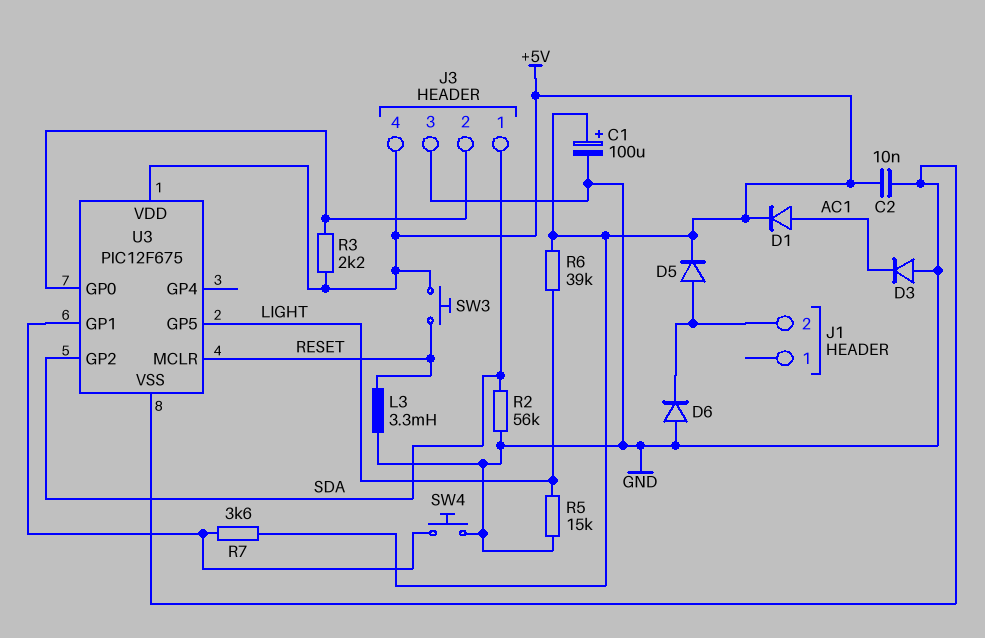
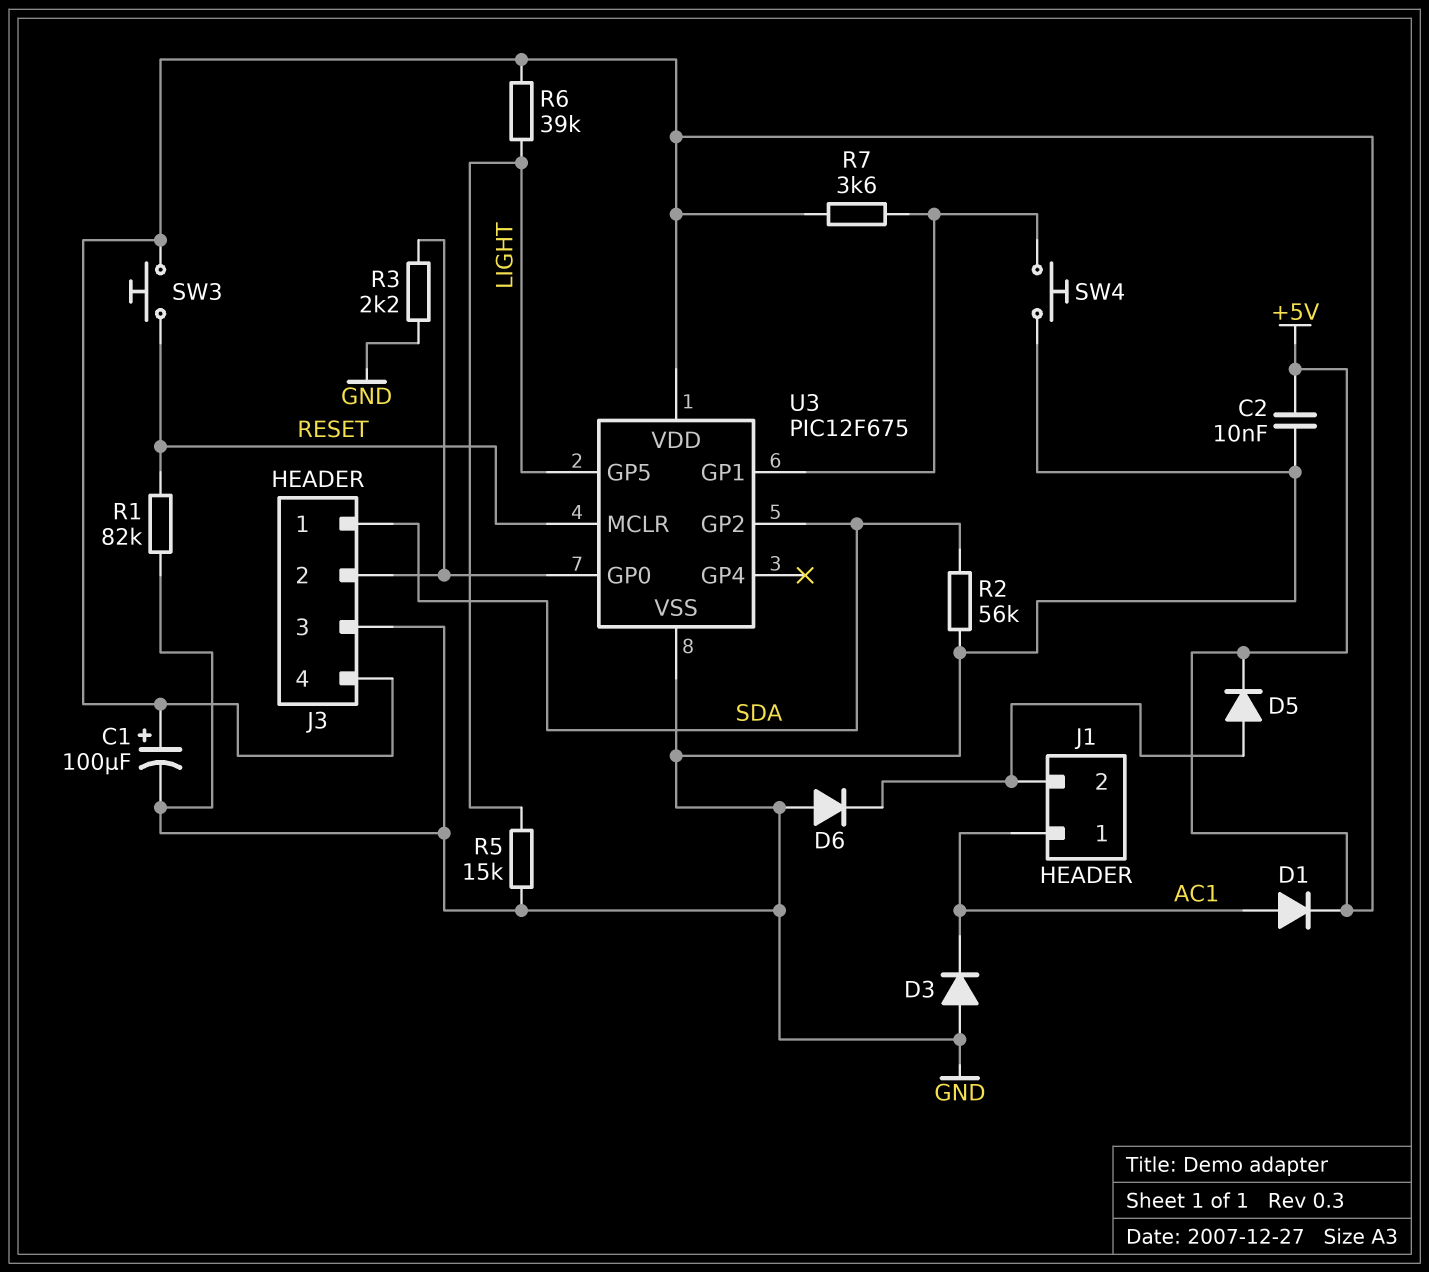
J1 pin 1: none -> AC1
L3: 3.3mH (GND, RESET) -> none
R1: none -> 82k (GND, RESET)
R3: 2.2k (+5V, J3/2) -> 2.2k (GND, J3/2)

